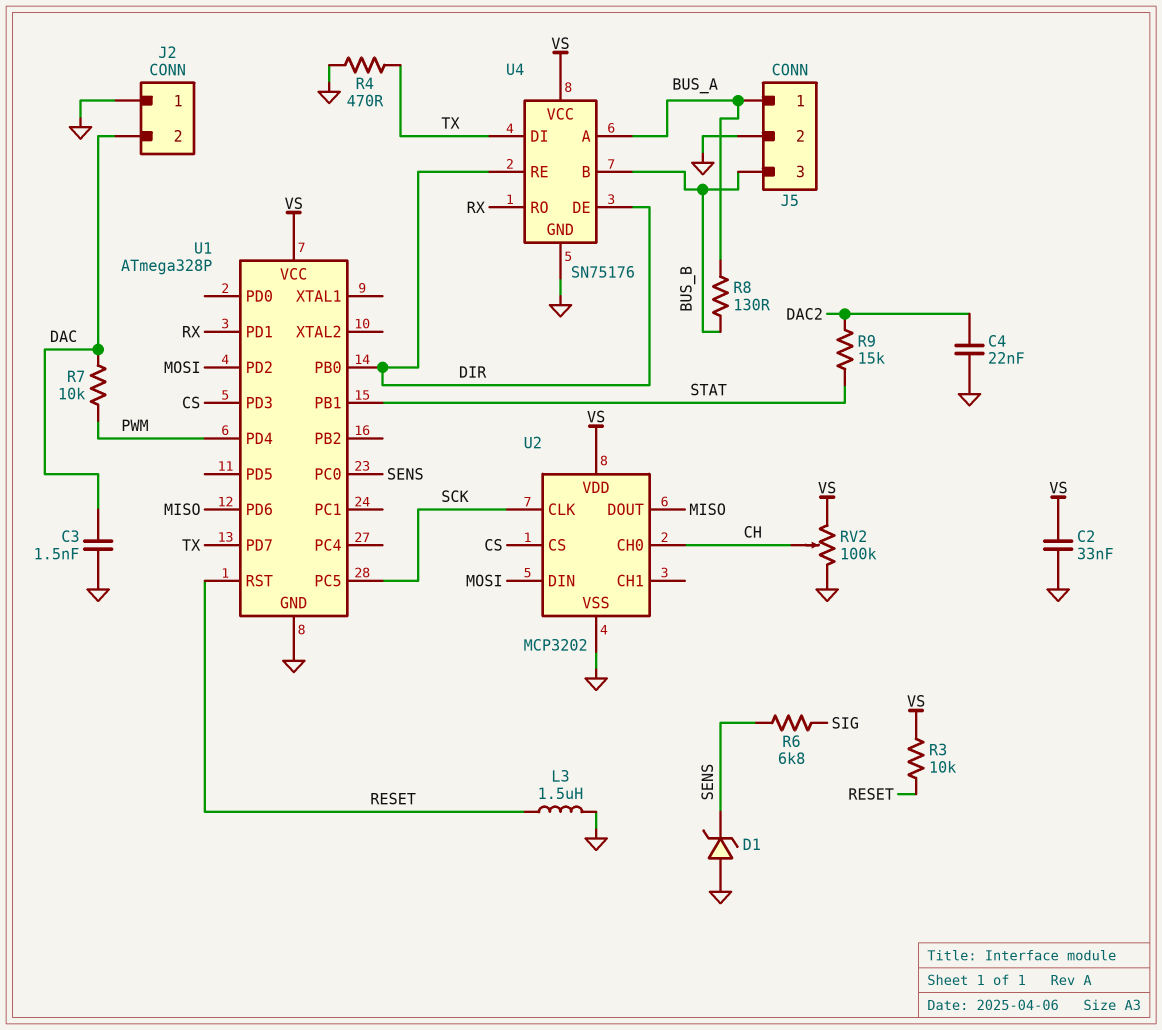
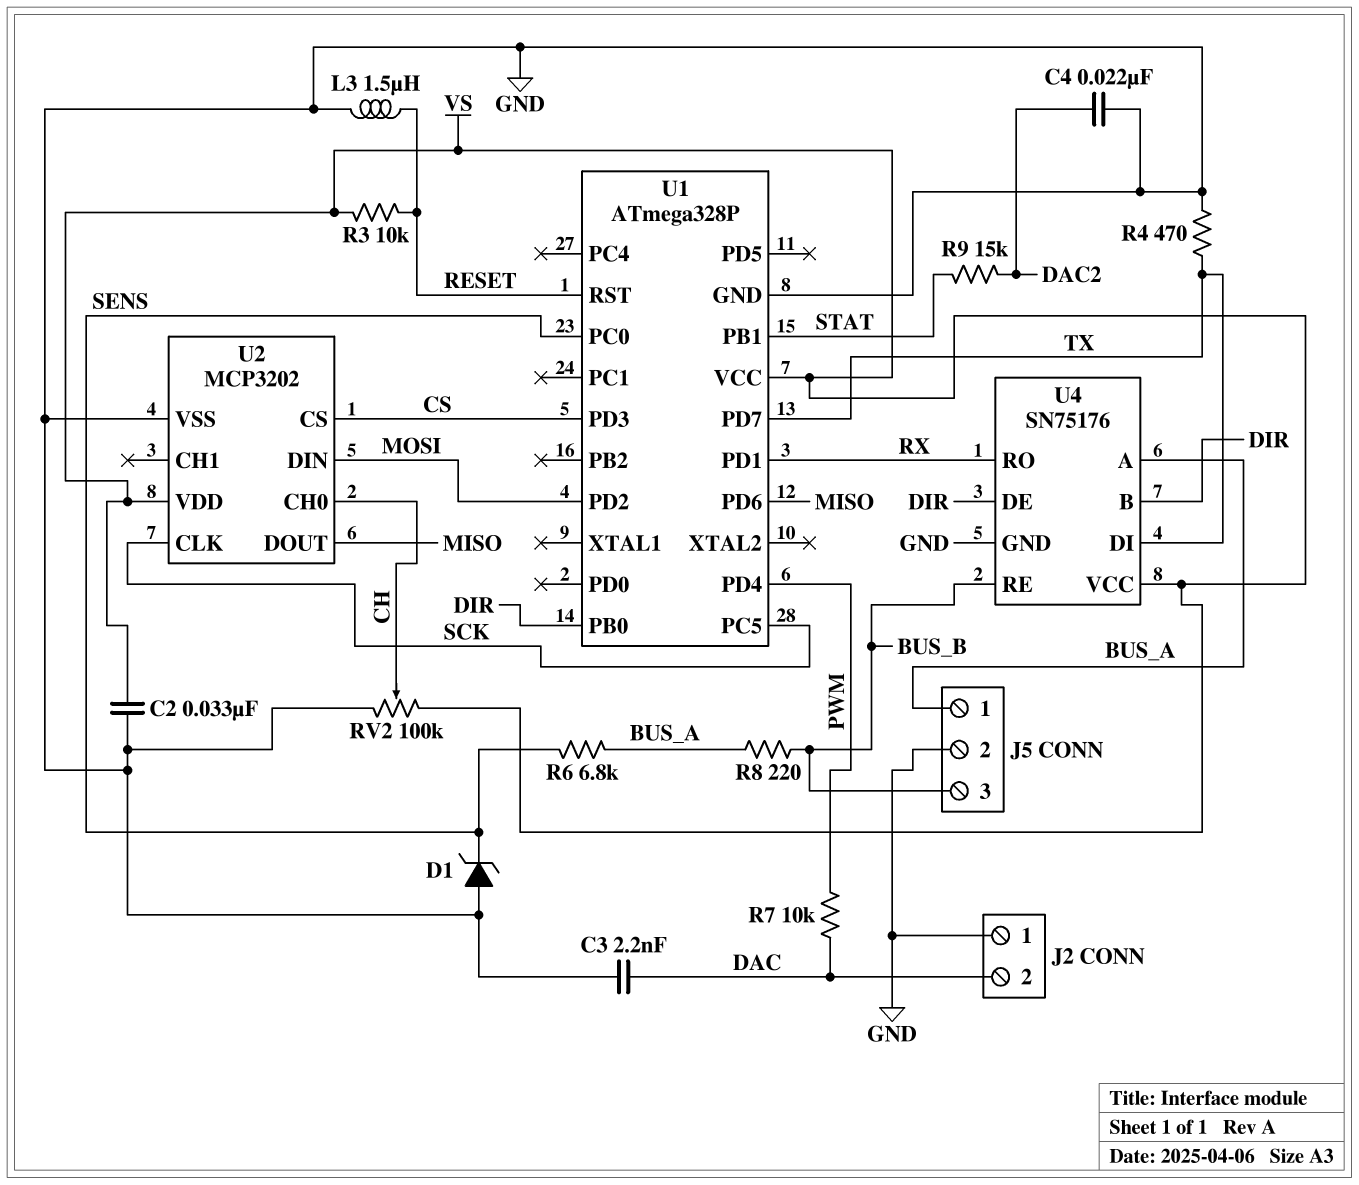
C3: 1.5nF (DAC, GND) -> 2.2nF (DAC, GND)
R6: 6.8k (SENS, SIG) -> 6.8k (BUS_A, SENS)
R8: 130 (BUS_A, BUS_B) -> 220 (BUS_A, BUS_B)
U4 pin B: BUS_B -> DIR
U4 pin RE: DIR -> BUS_B

